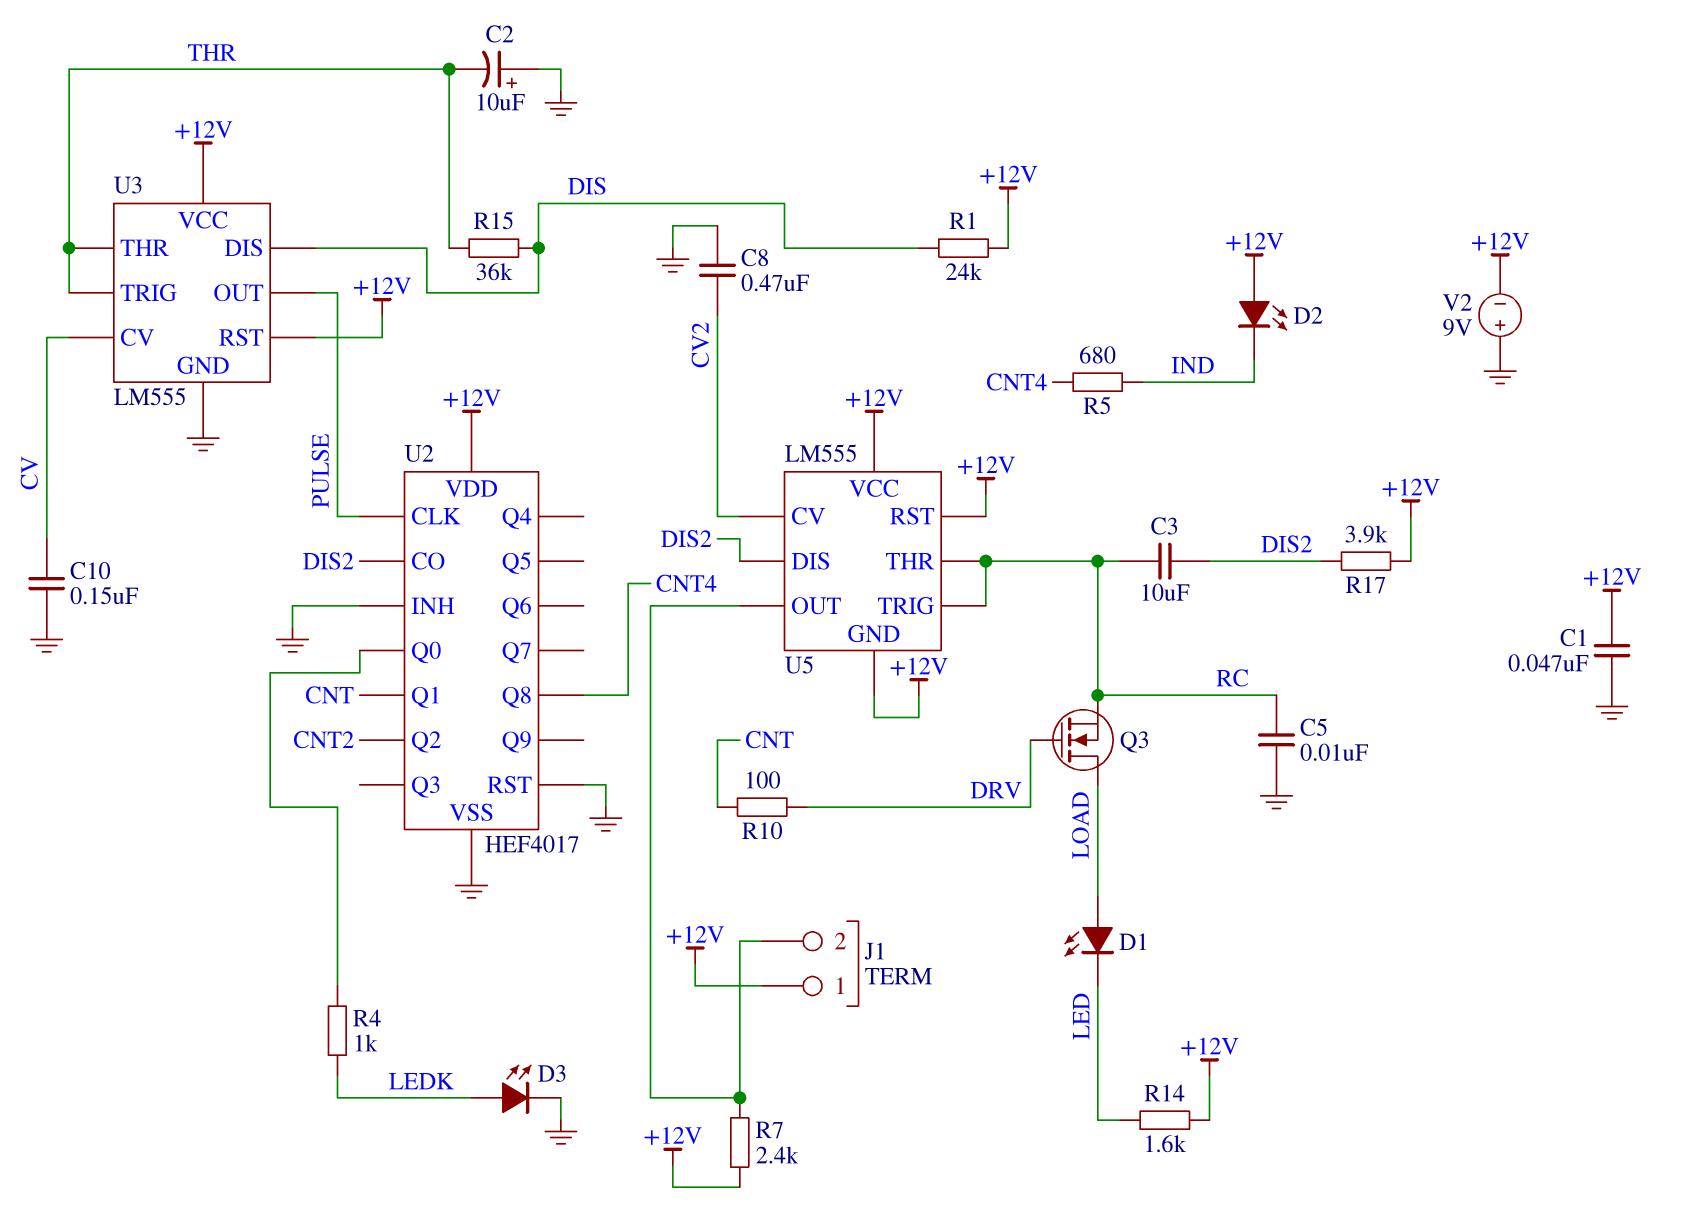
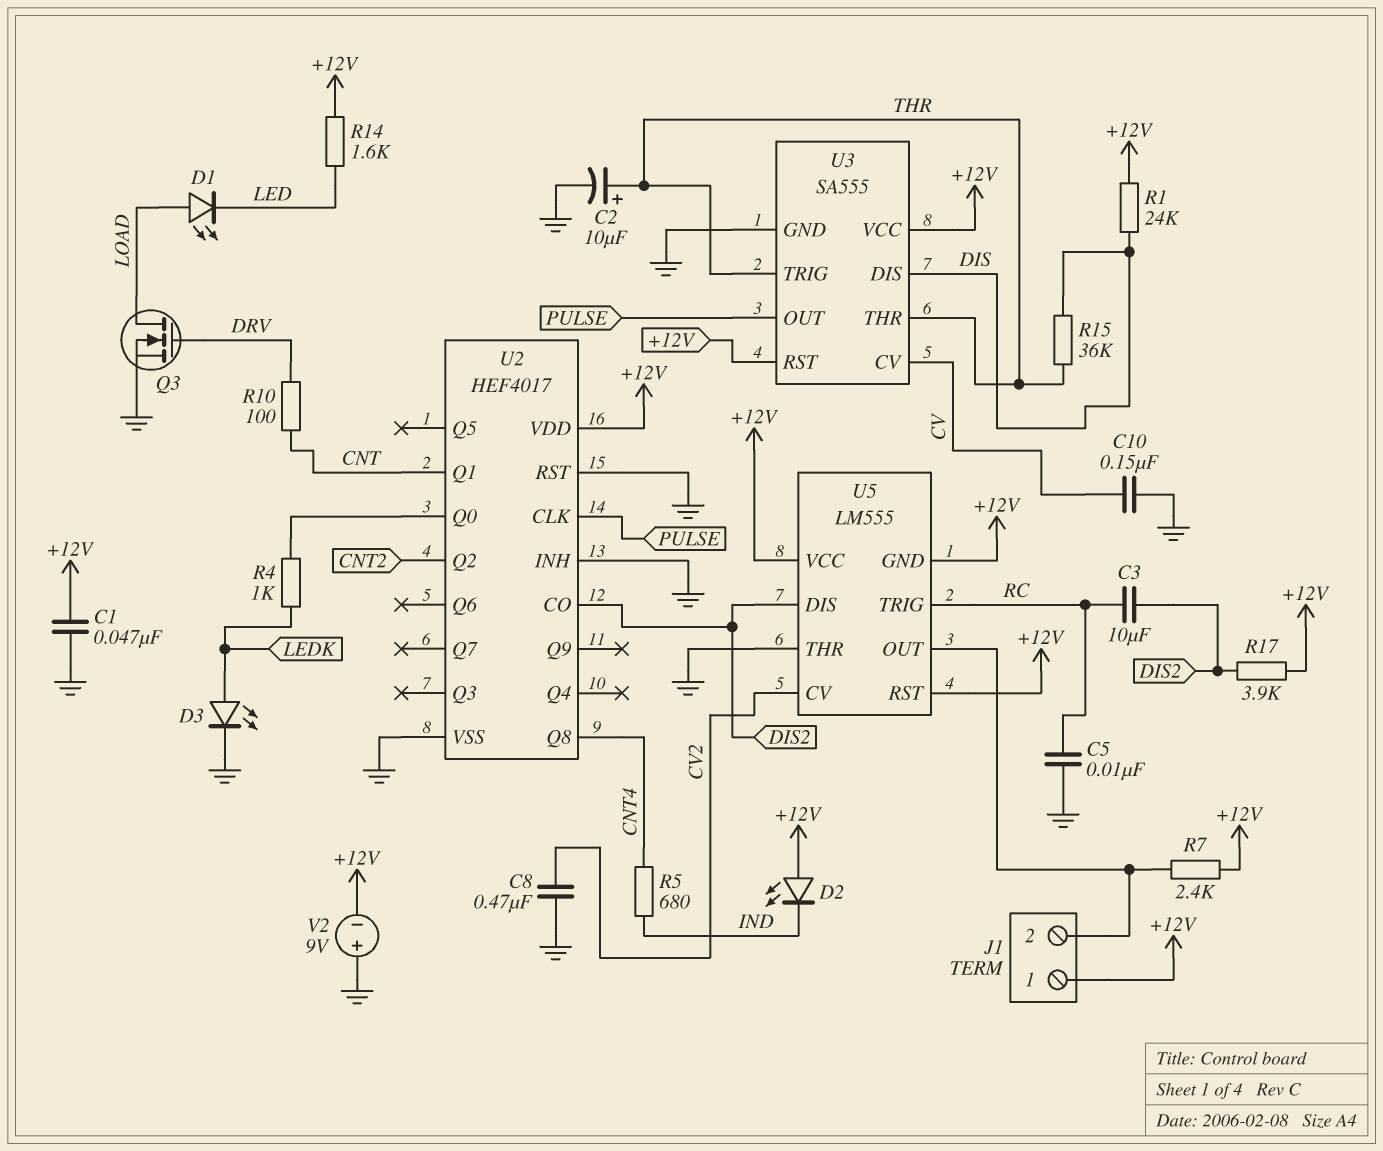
C2: 10uF (plus GND, minus THR) -> 10uF (plus THR, minus GND)
Q3: NMOS (G DRV, D LOAD, S RC) -> NMOS (G DRV, D LOAD, S GND)
U3: LM555 -> SA555
U5 pin THR: RC -> GND

